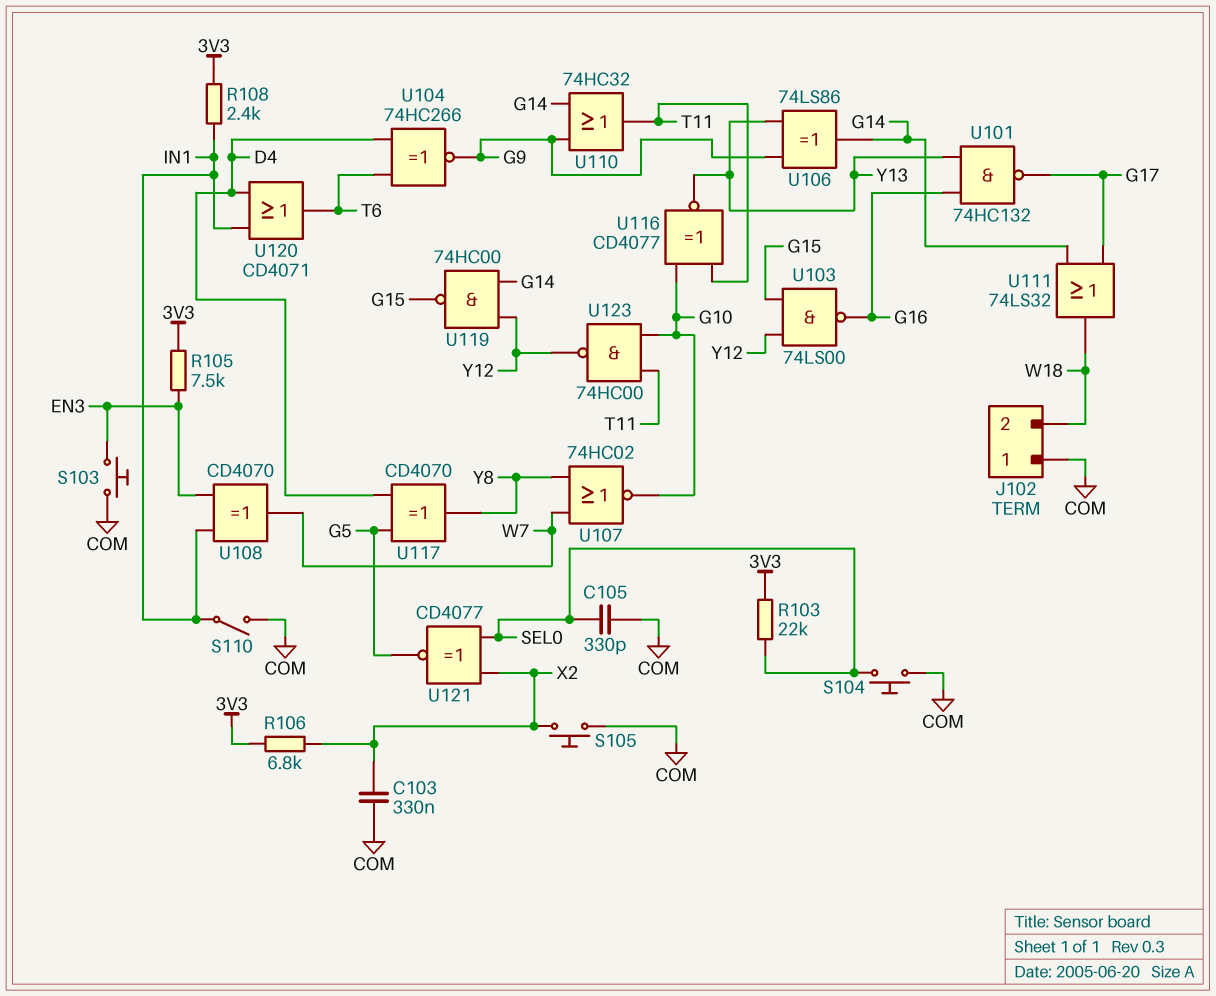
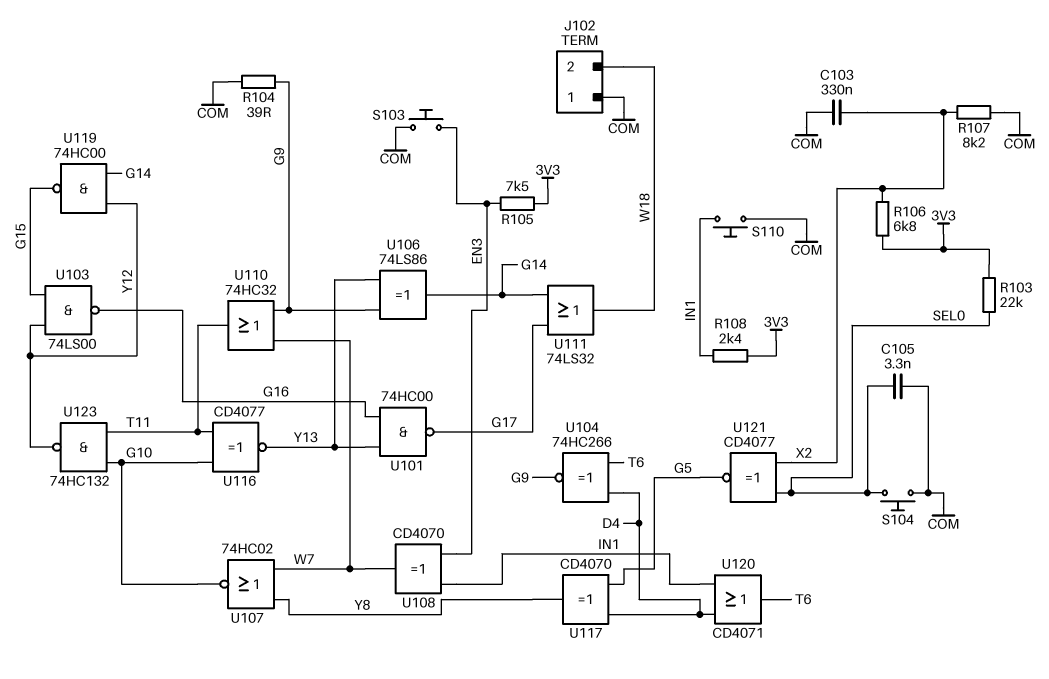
C105: 330pF (COM, SEL0) -> 3.3nF (COM, SEL0)
R104: none -> 39 (COM, G9)
R107: none -> 8.2k (COM, X2)
S105: button (COM, X2) -> none
S110: switch (COM, IN1) -> button (COM, IN1)
U101: NAND 74HC132 (in G16, in Y13, out G17) -> NAND 74HC00 (in G16, in Y13, out G17)
U110: OR 74HC32 (in G9, in G14, out T11) -> OR 74HC32 (in G9, in W7, out T11)
U123: NAND 74HC00 (in G10, in T11, out Y12) -> NAND 74HC132 (in G10, in T11, out Y12)

